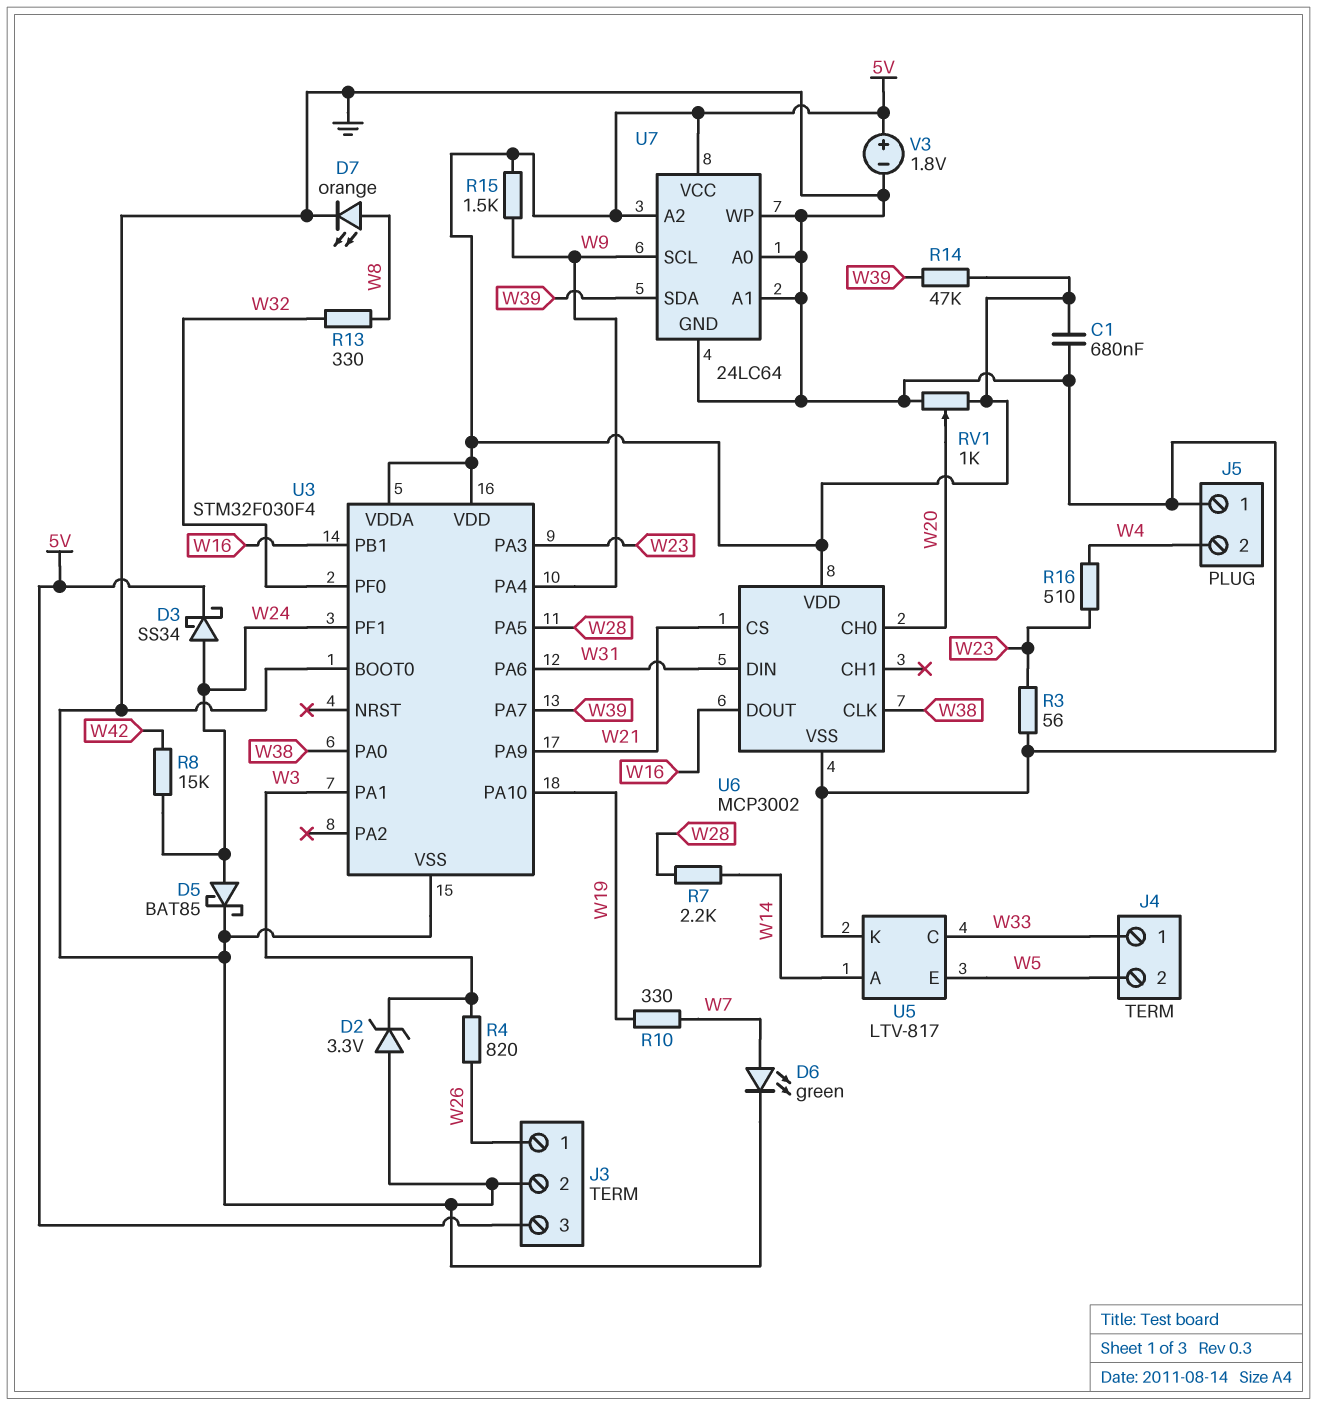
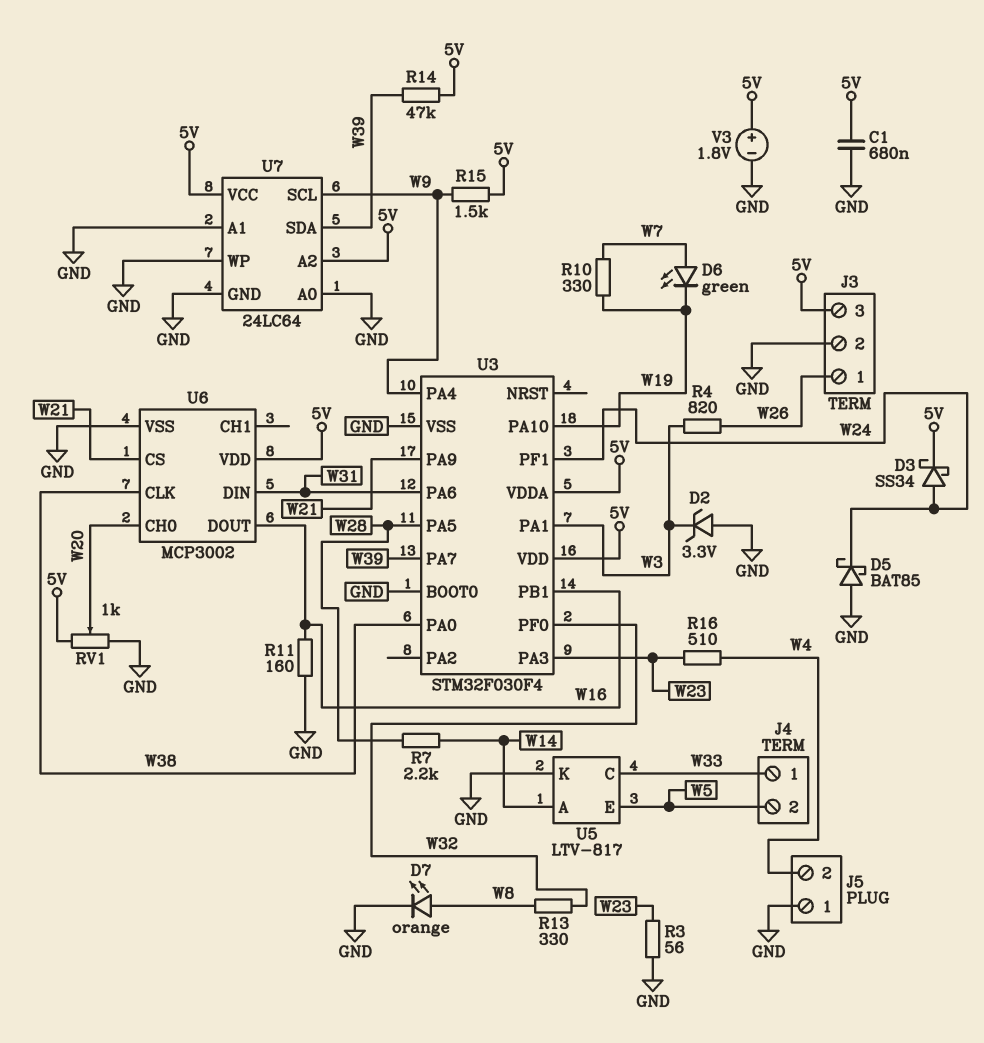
D5: schottky BAT85 (A W24, K GND) -> schottky BAT85 (A GND, K W24)
D6: LED green (A W7, K GND) -> LED green (A W7, K W19)
R8: 15k (W24, W42) -> none
R11: none -> 160 (GND, W16)

